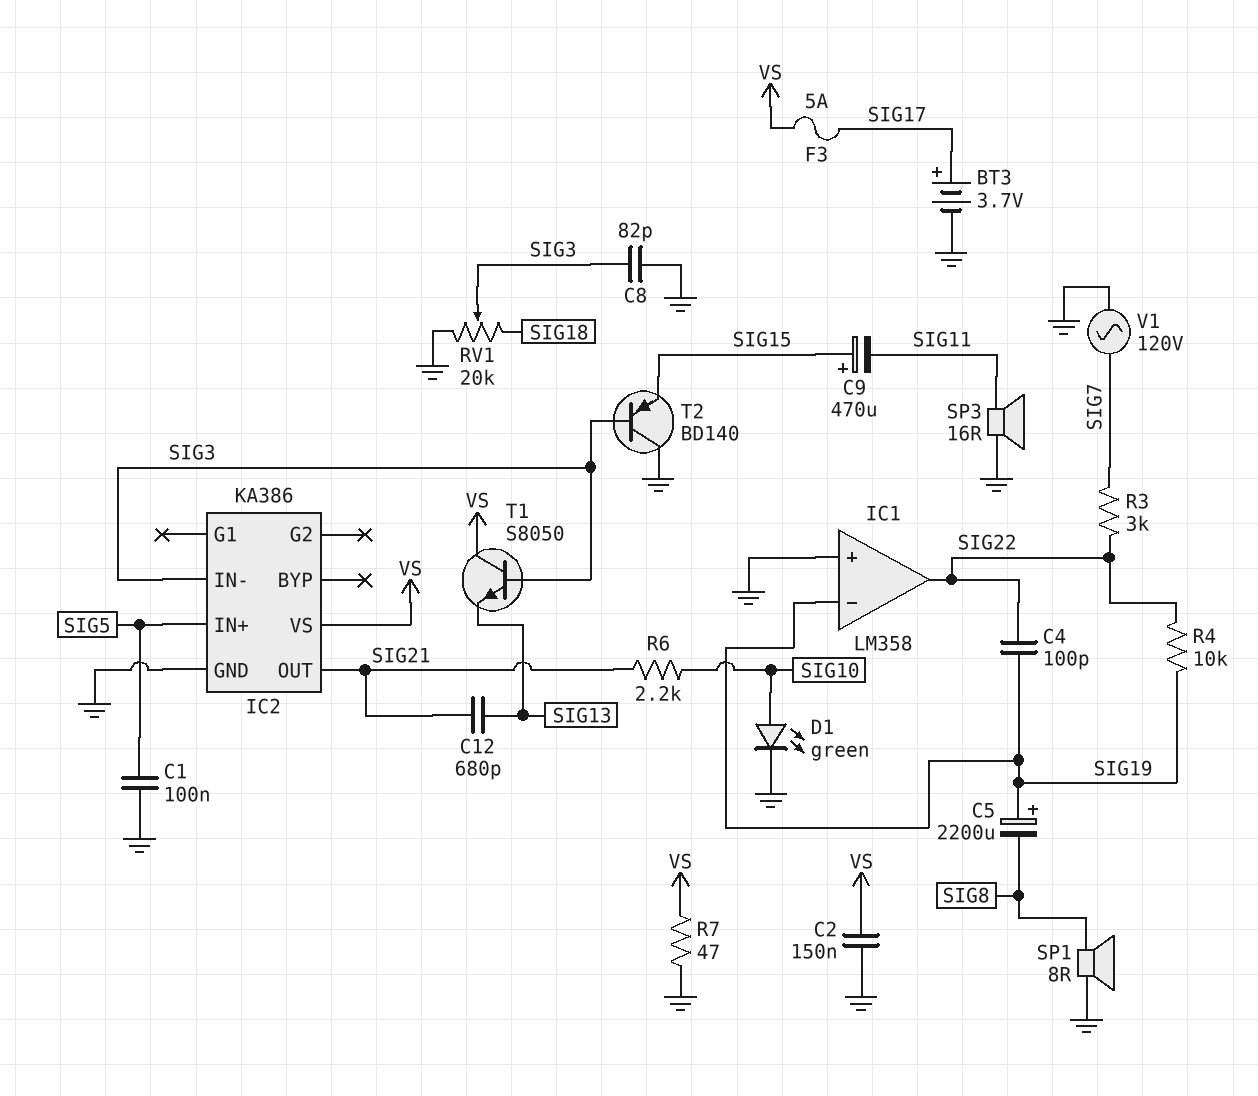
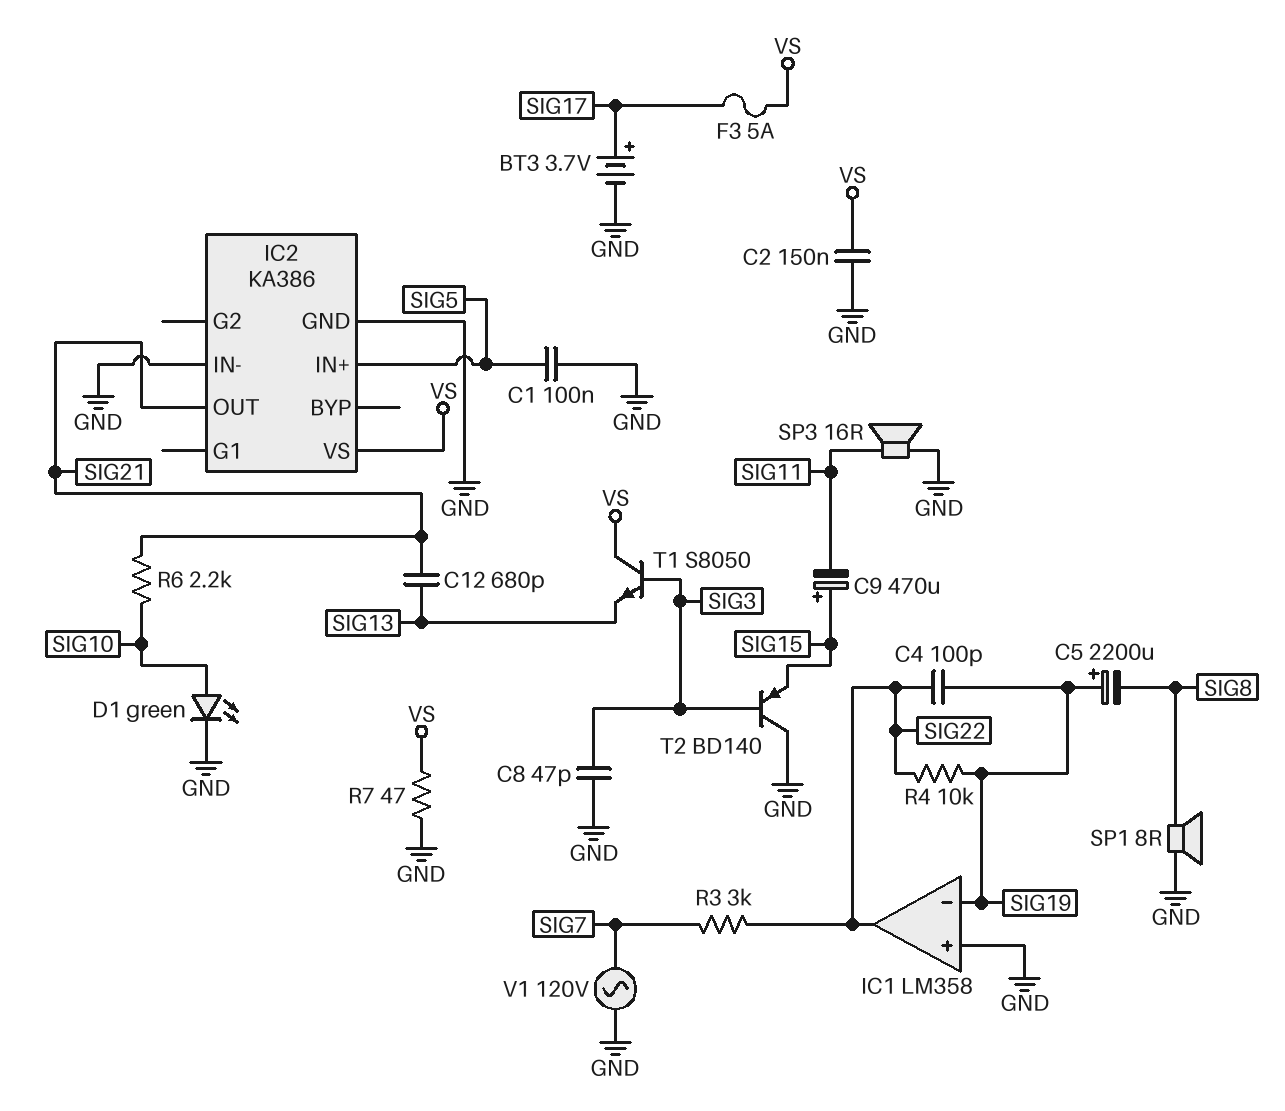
C8: 82pF (GND, SIG3) -> 47pF (GND, SIG3)
IC2 pin IN-: SIG3 -> GND
RV1: 20k (GND, SIG18, wiper SIG3) -> none

